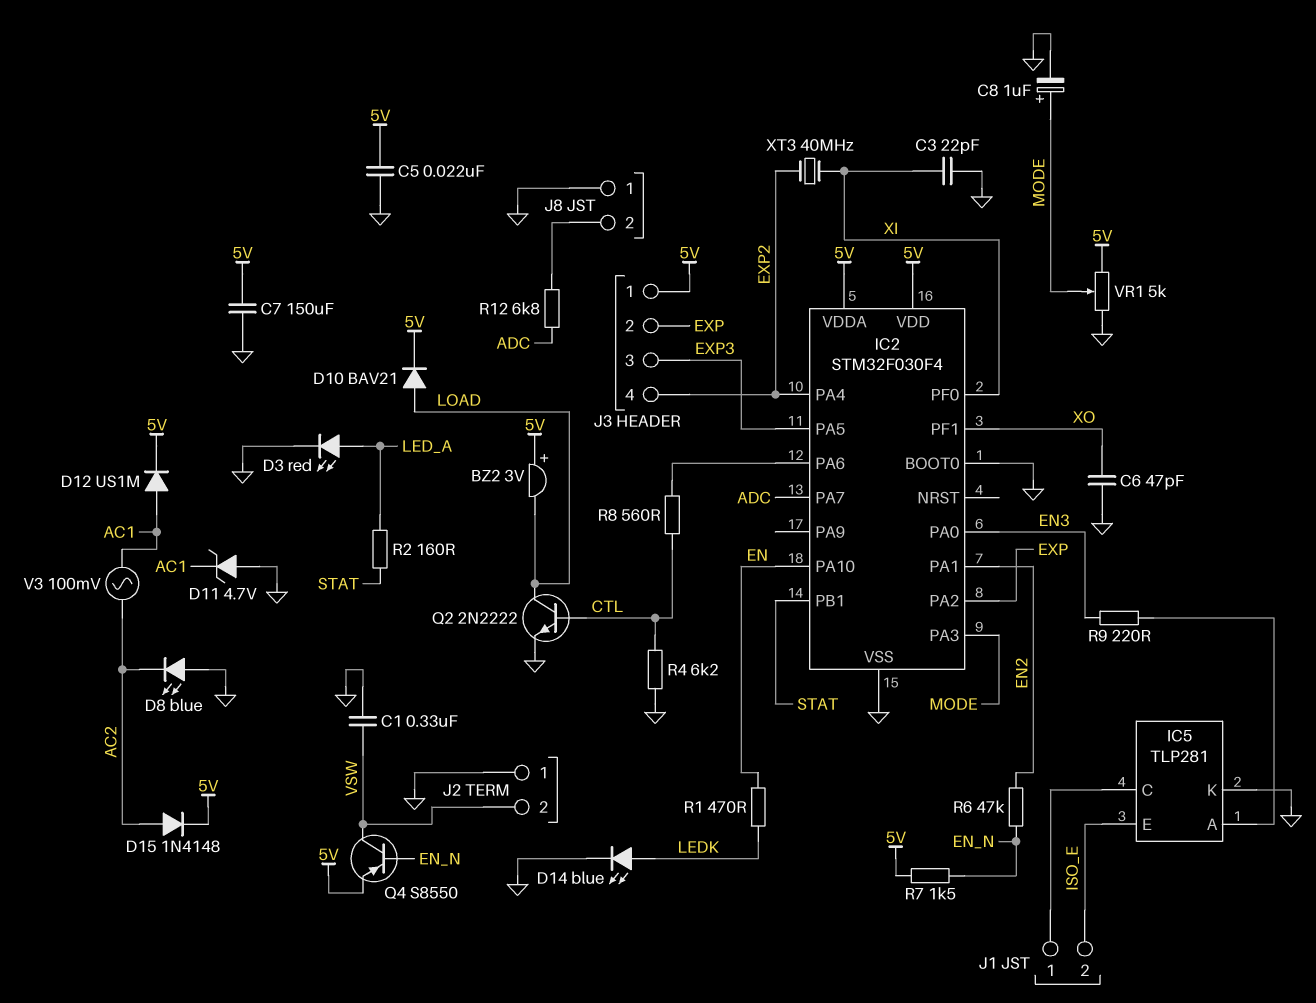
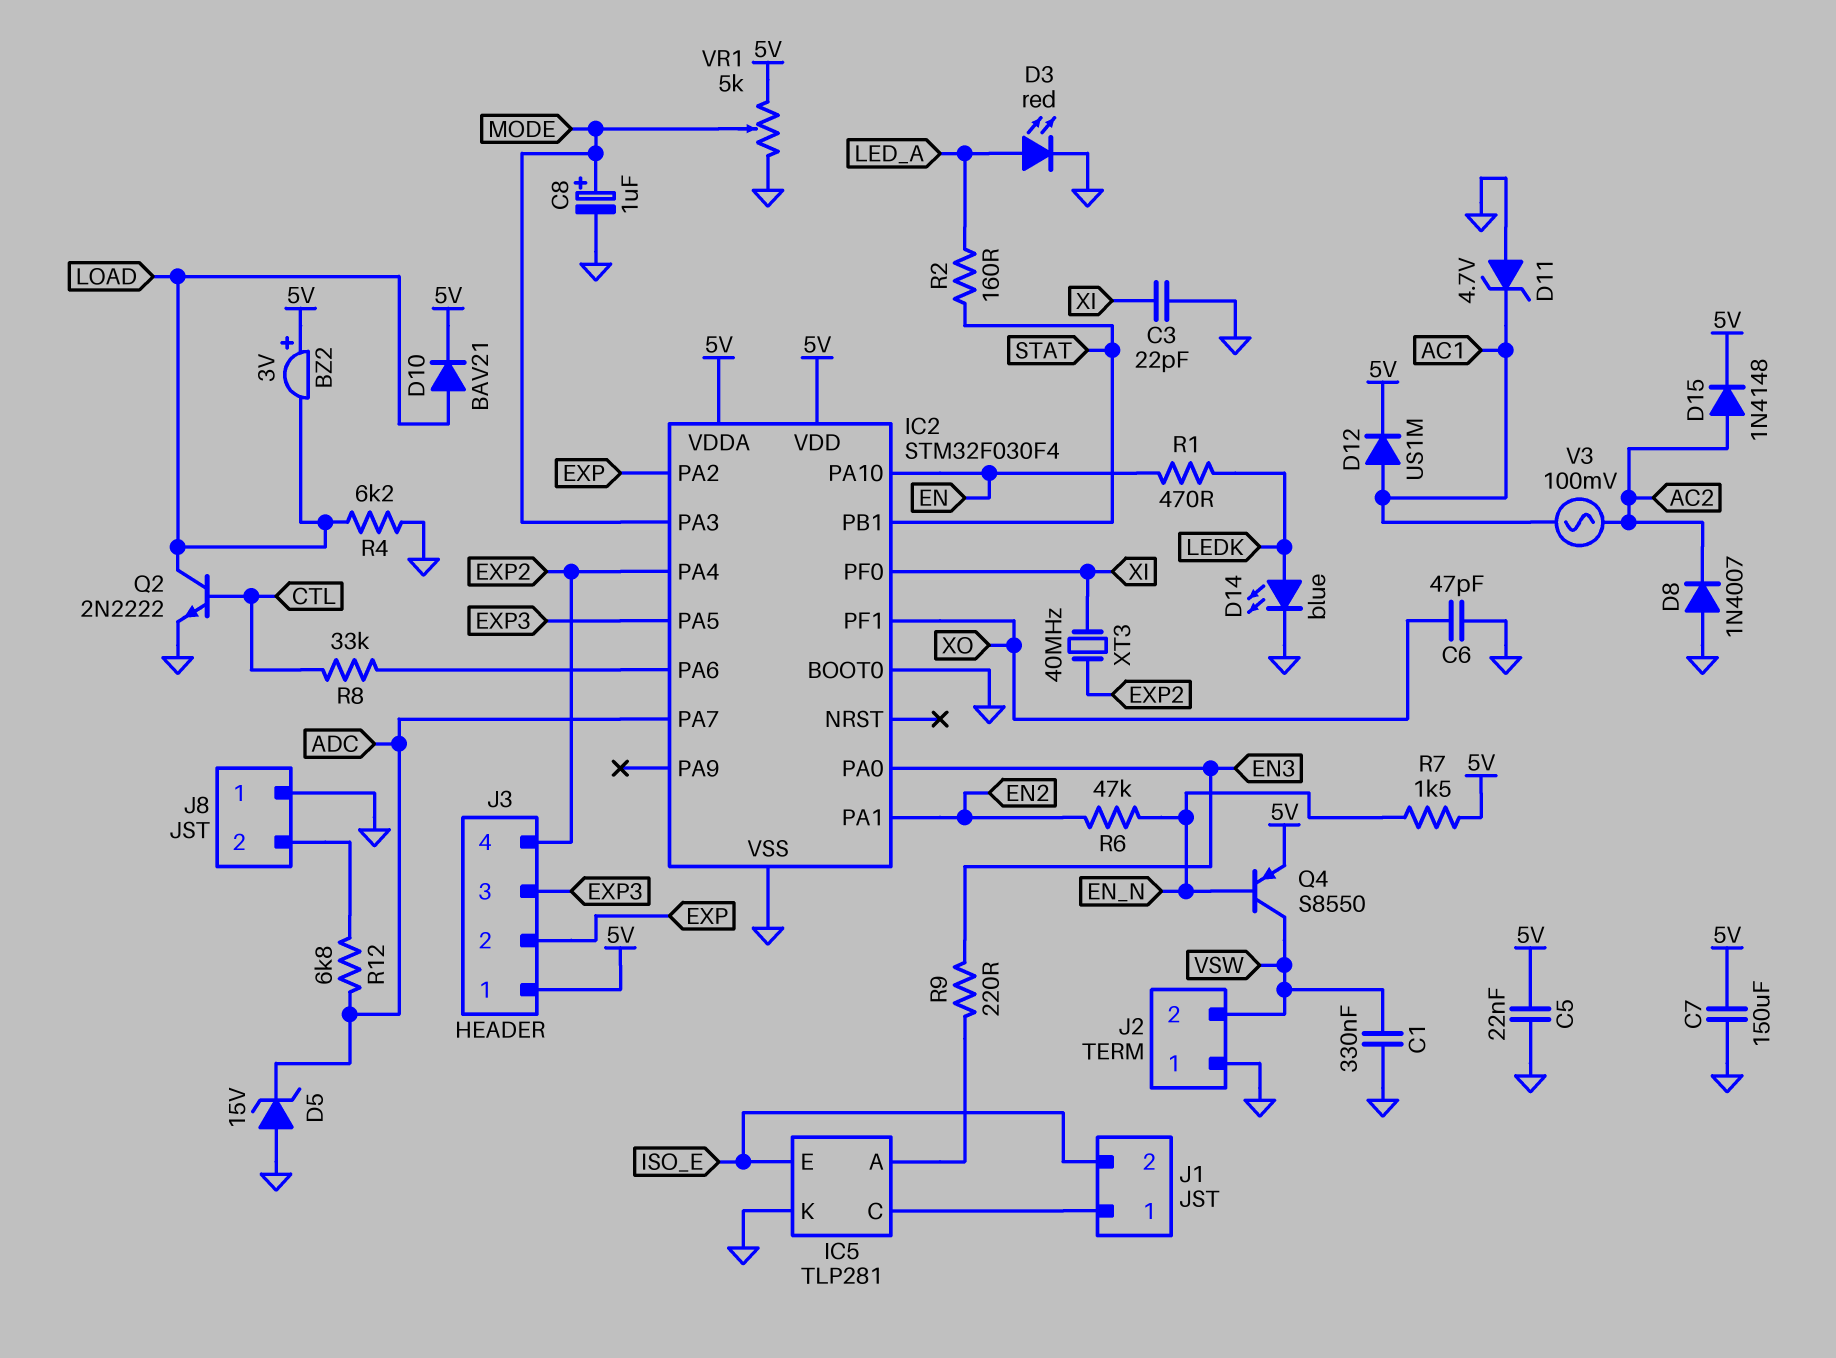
D5: none -> zener 15V (A GND, K ADC)
D8: LED blue (A GND, K AC2) -> diode 1N4007 (A GND, K AC2)
R4: 6.2k (CTL, GND) -> 6.2k (GND, LOAD)
R8: 560 (CTL, IC2/PA6) -> 33k (CTL, IC2/PA6)

